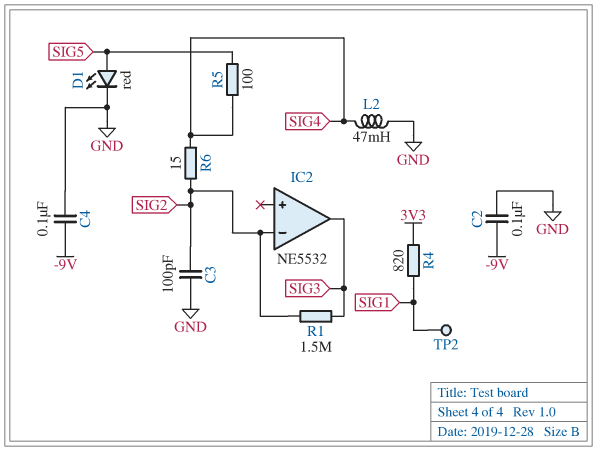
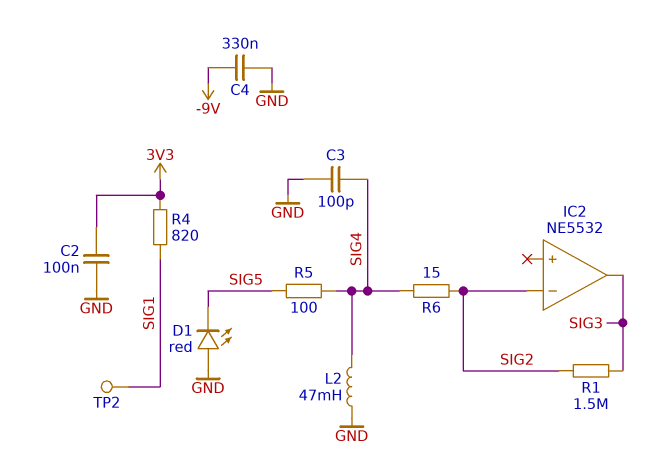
C2: 100nF (-9V, GND) -> 100nF (3V3, GND)
C3: 100pF (GND, SIG2) -> 100pF (GND, SIG4)
C4: 100nF (-9V, GND) -> 330nF (-9V, GND)
D1: LED red (A SIG5, K GND) -> LED red (A GND, K SIG5)

